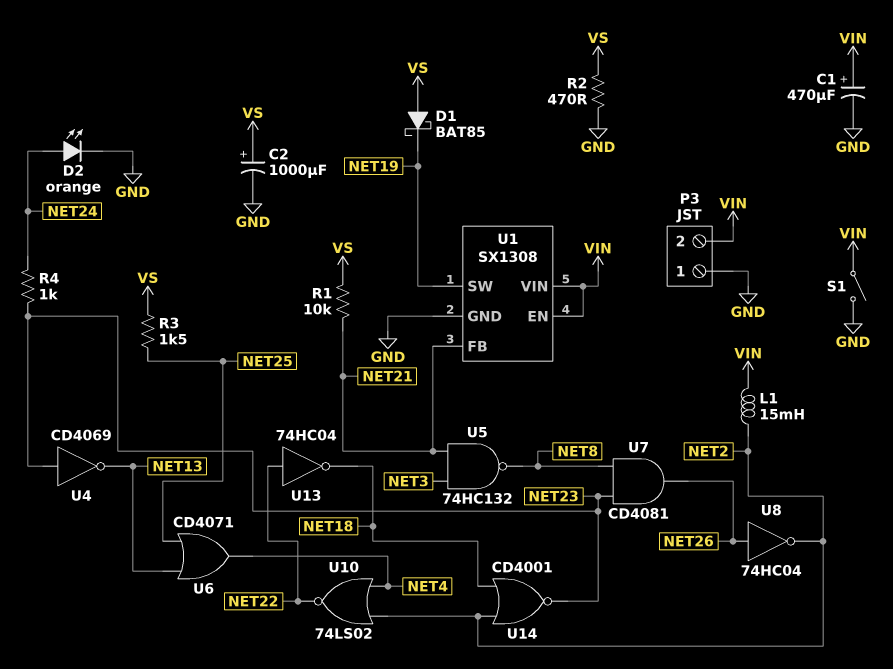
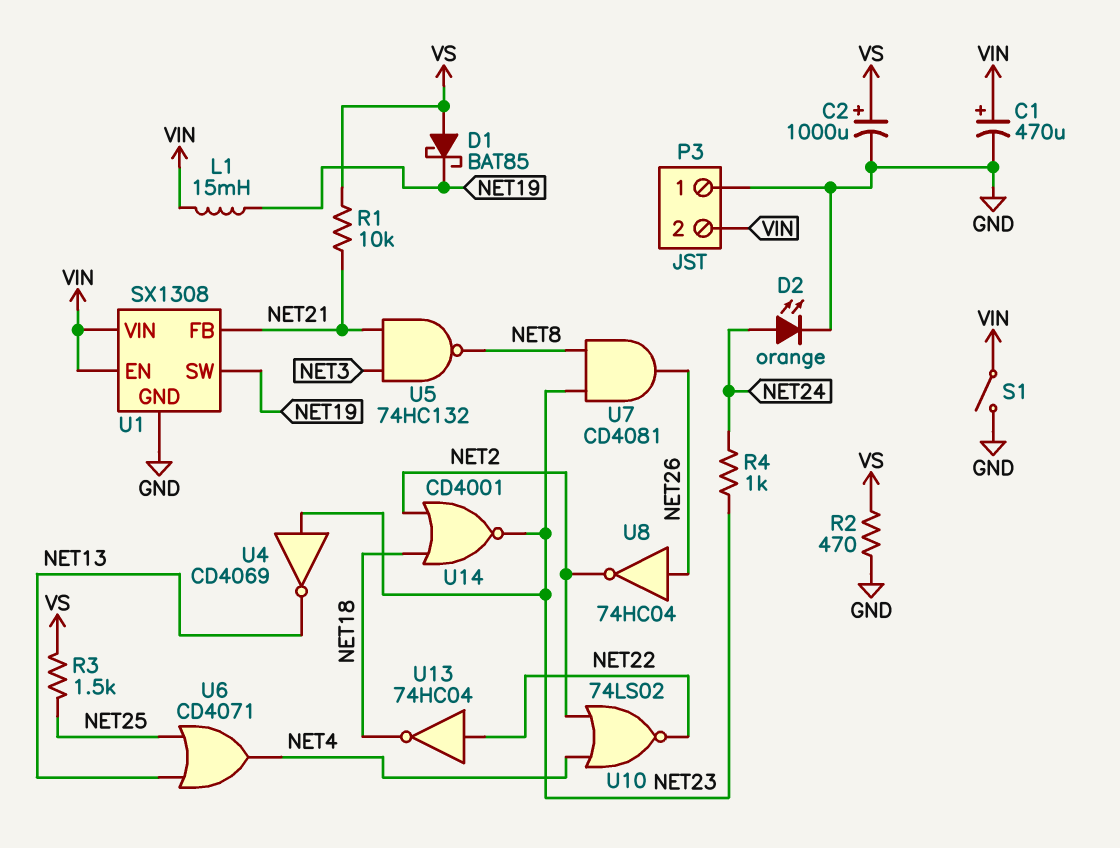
L1: 15mH (NET2, VIN) -> 15mH (NET19, VIN)

